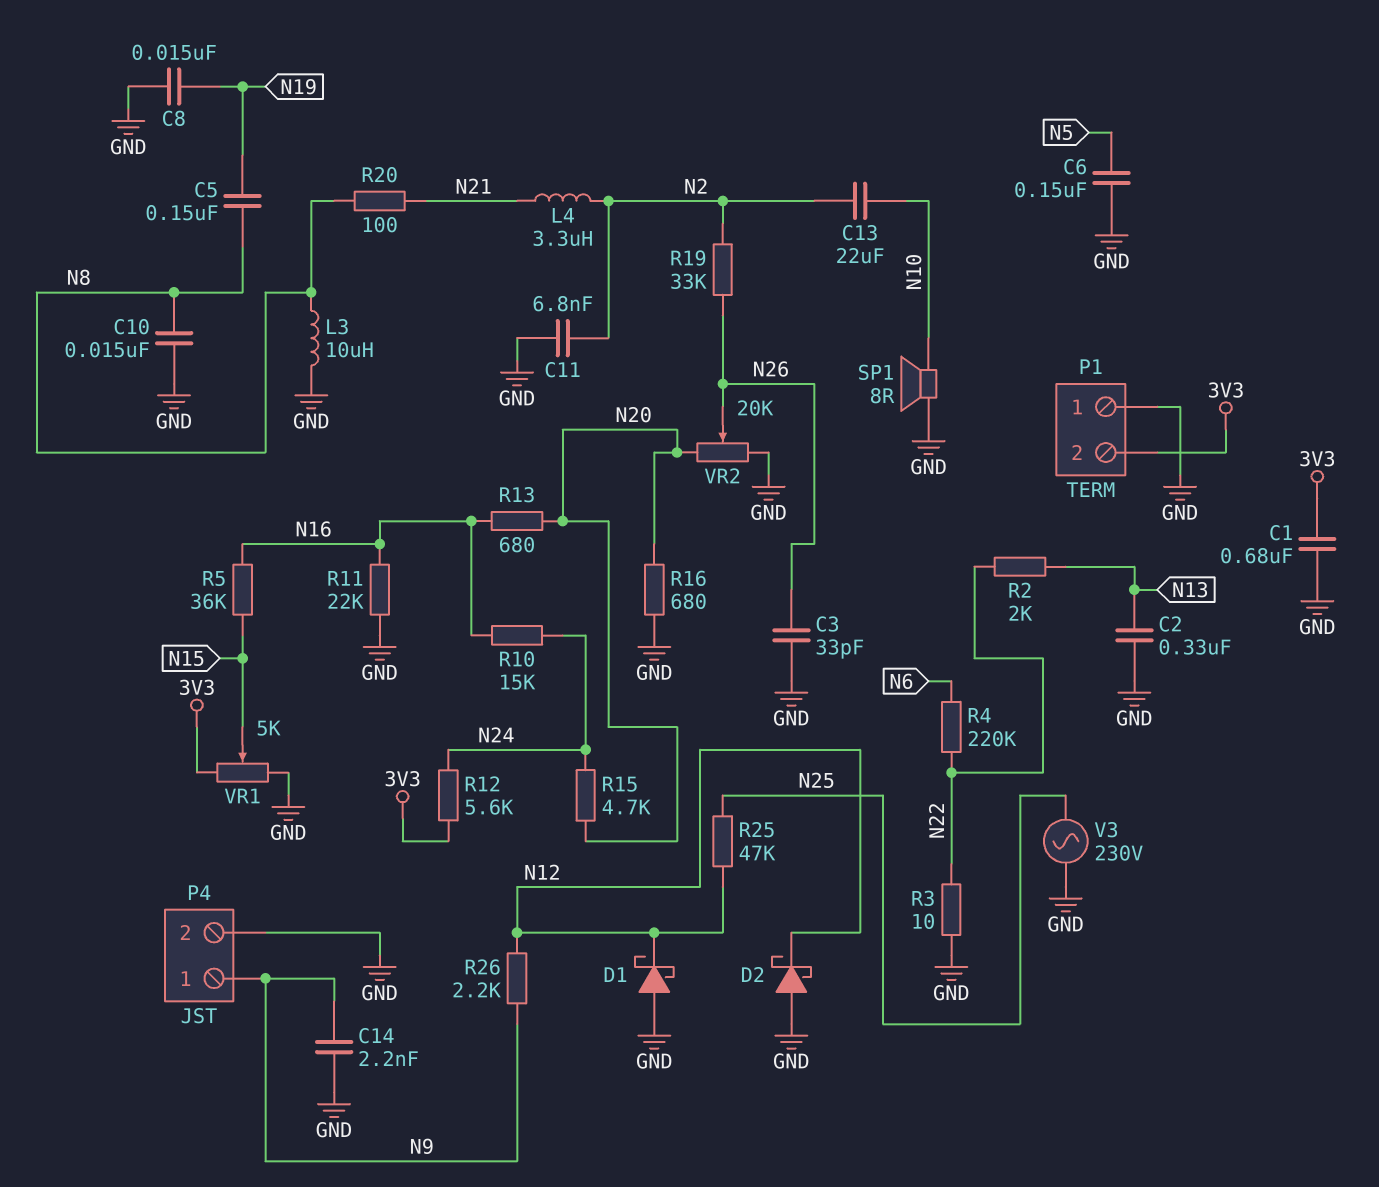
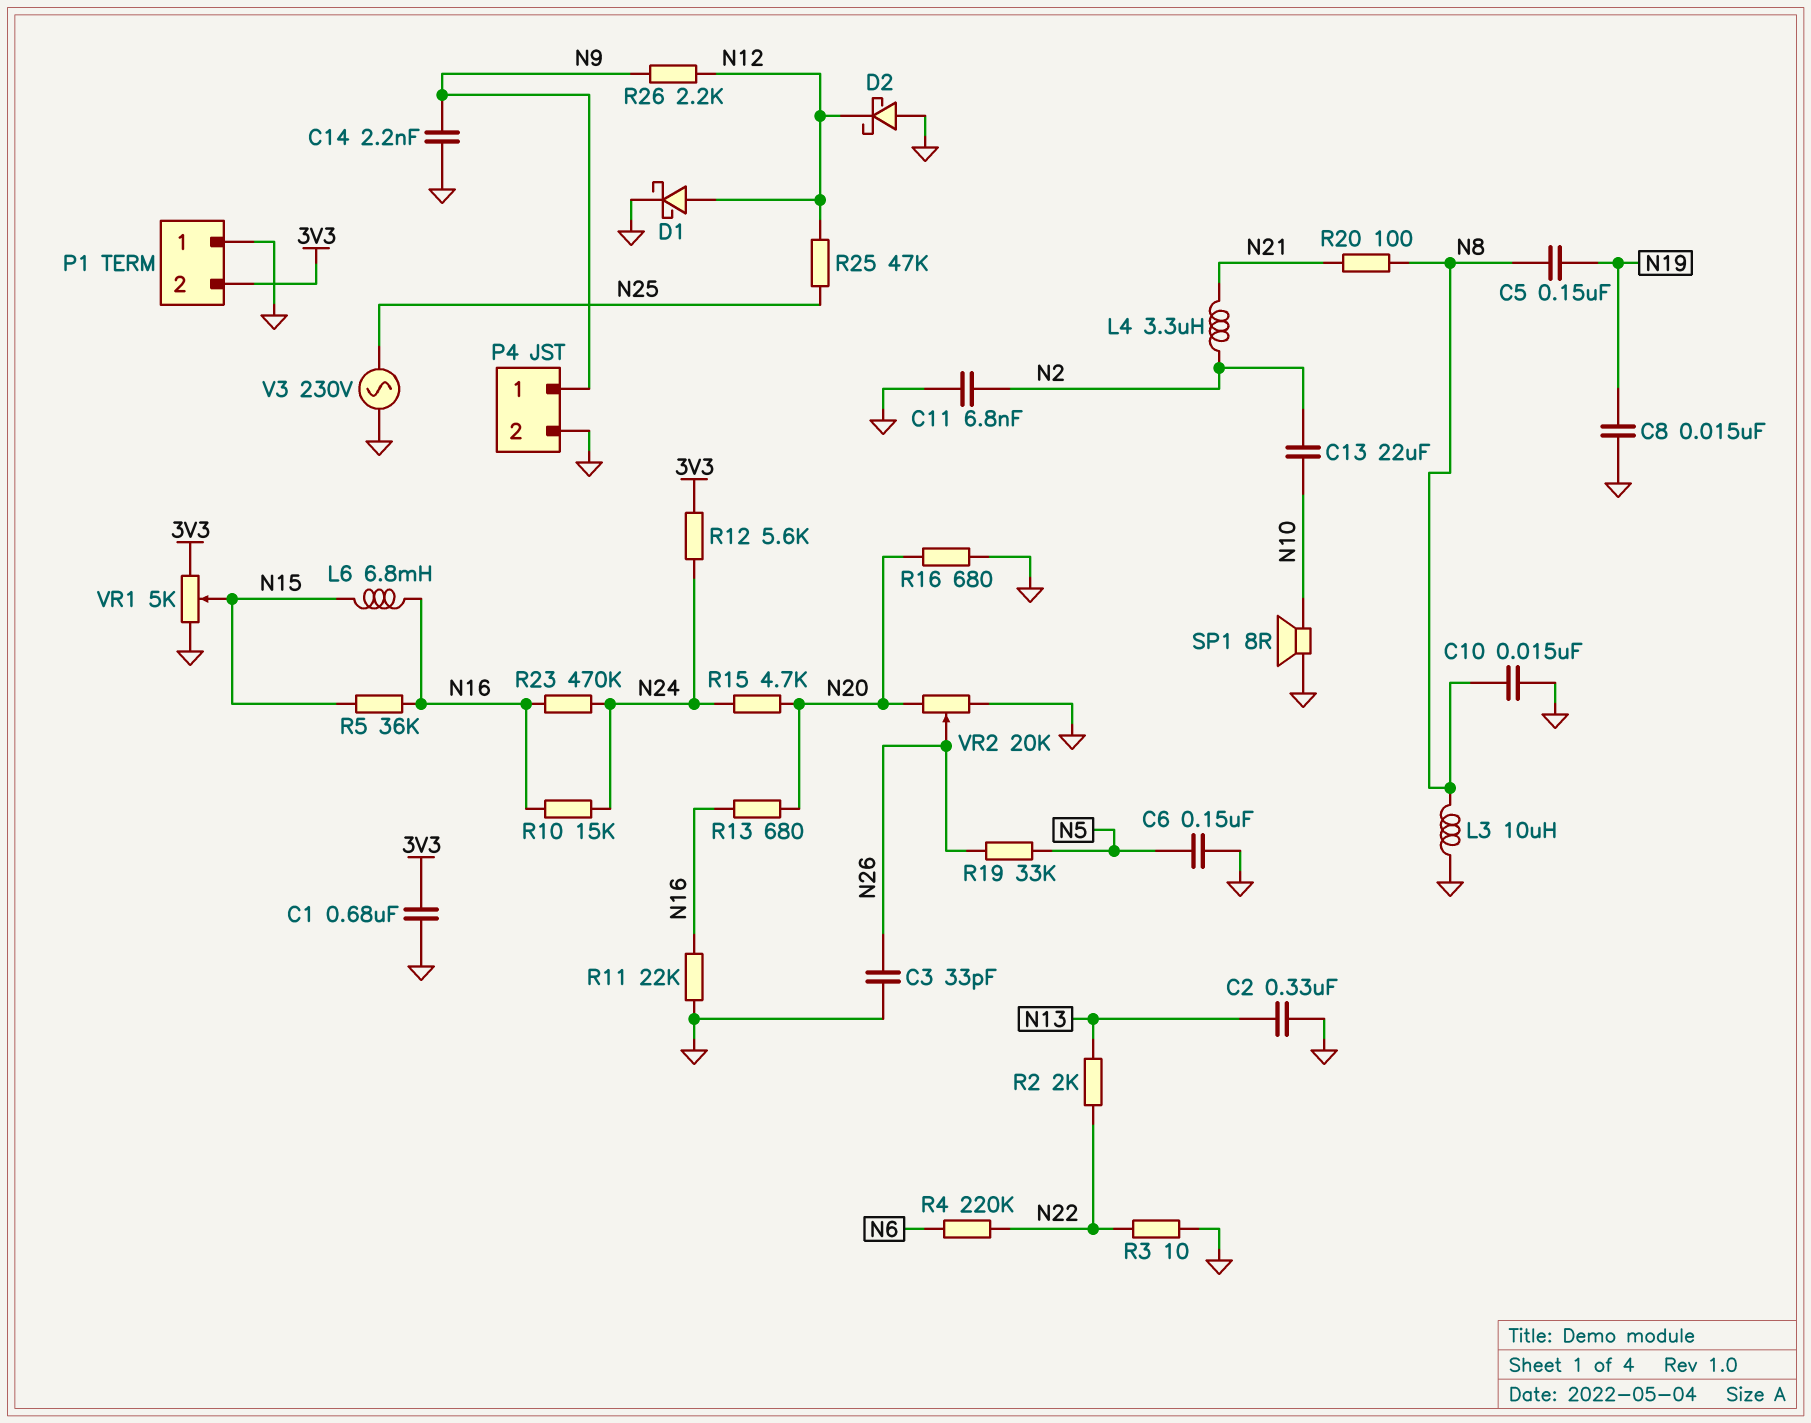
D1: schottky (A GND, K N12) -> schottky (A N12, K GND)
L6: none -> 6.8mH (N15, N16)
R19: 33k (N2, N26) -> 33k (N5, N26)
R23: none -> 470k (N16, N24)

